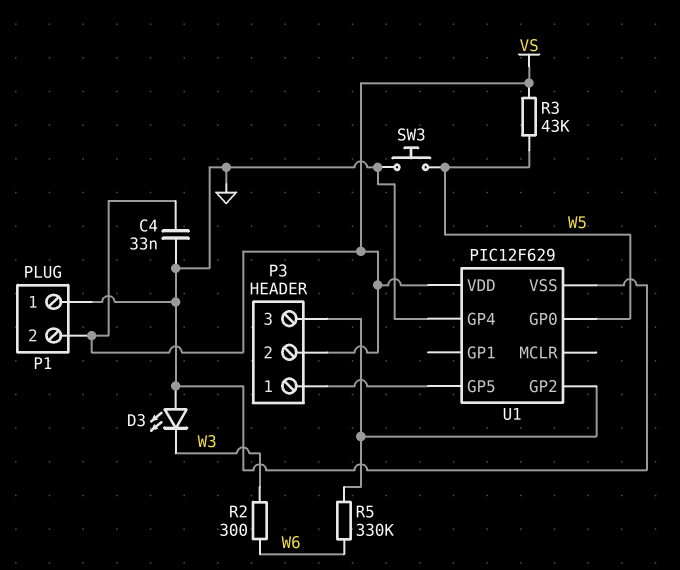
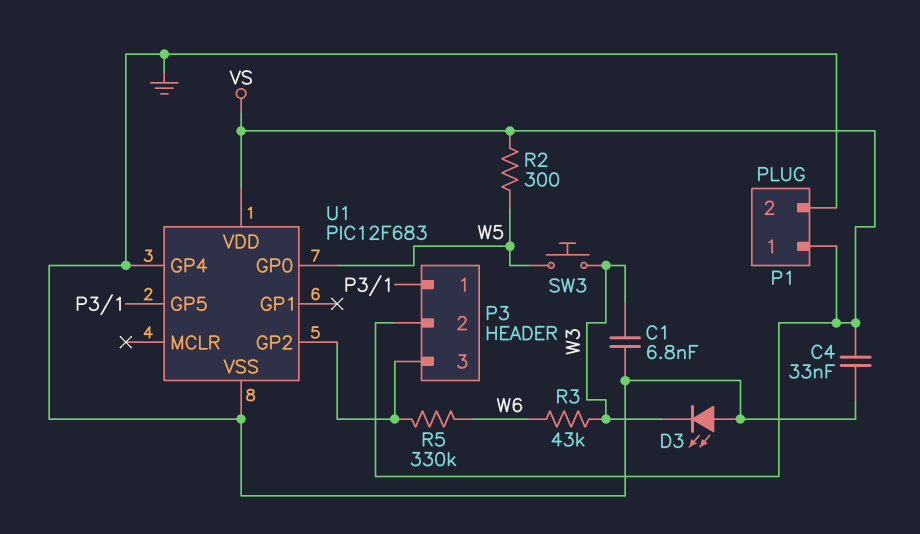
C1: none -> 6.8nF (GND, W3)
P1 pin 1: GND -> VS
P1 pin 2: VS -> GND
R2: 300 (W3, W6) -> 300 (VS, W5)
R3: 43k (VS, W5) -> 43k (W3, W6)
SW3: button (GND, W5) -> button (W3, W5)
U1: PIC12F629 -> PIC12F683

